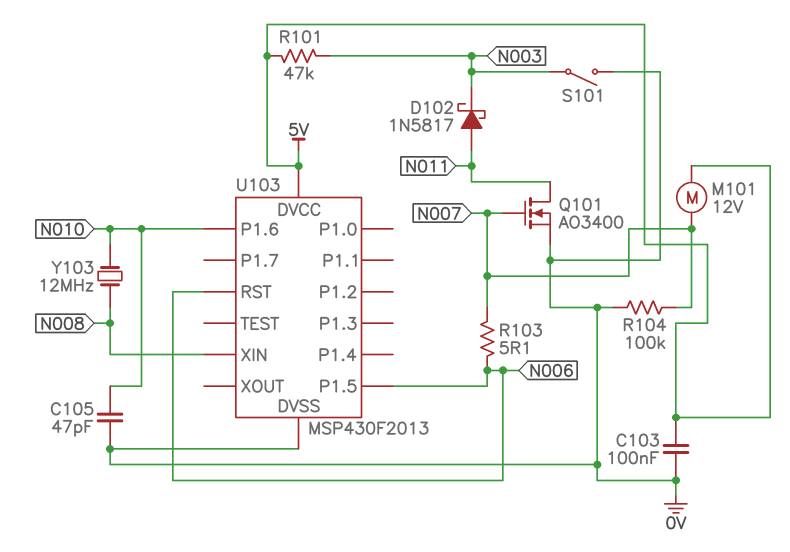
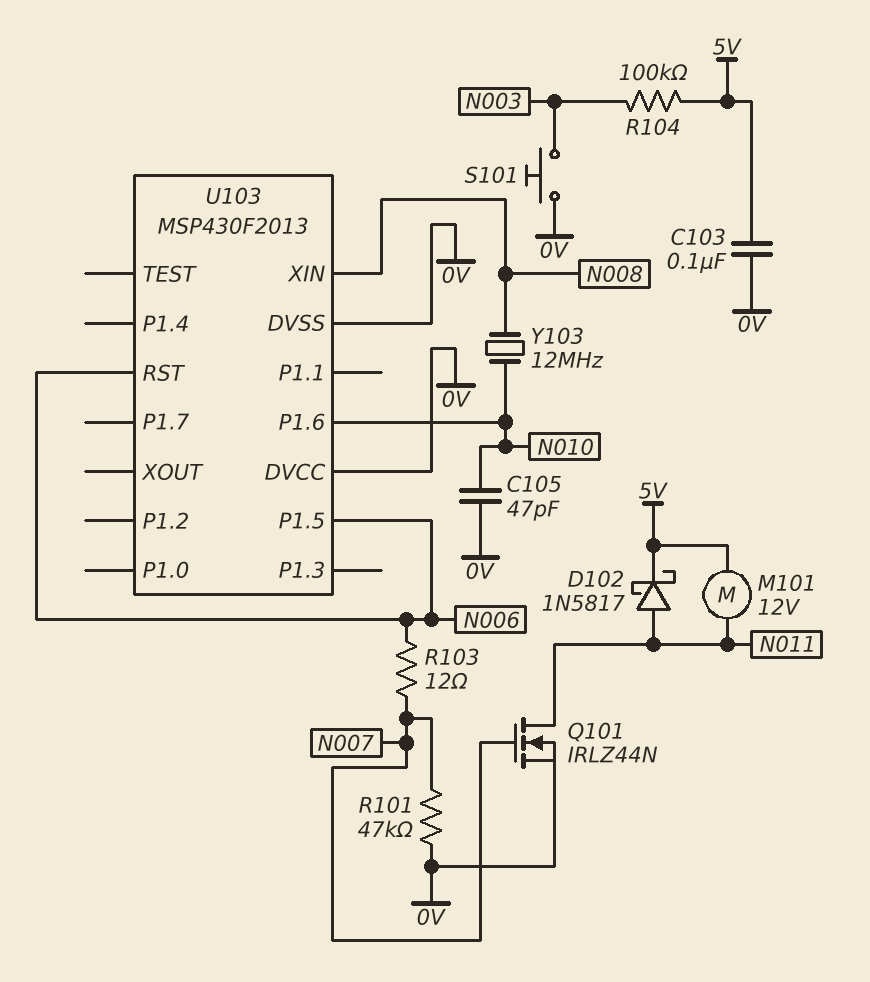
D102: schottky 1N5817 (A N011, K N003) -> schottky 1N5817 (A N011, K 5V)
M101: motor 12V (5V, N007) -> motor 12V (5V, N011)
Q101: NMOS AO3400 (G N007, D N011, S 0V) -> NMOS IRLZ44N (G N007, D N011, S 0V)
R101: 47k (5V, N003) -> 47k (0V, N007)
R103: 5.1 (N006, N007) -> 12 (N006, N007)
R104: 100k (0V, N007) -> 100k (5V, N003)
S101: switch (0V, N003) -> button (0V, N003)
U103 pin DVCC: 5V -> 0V

